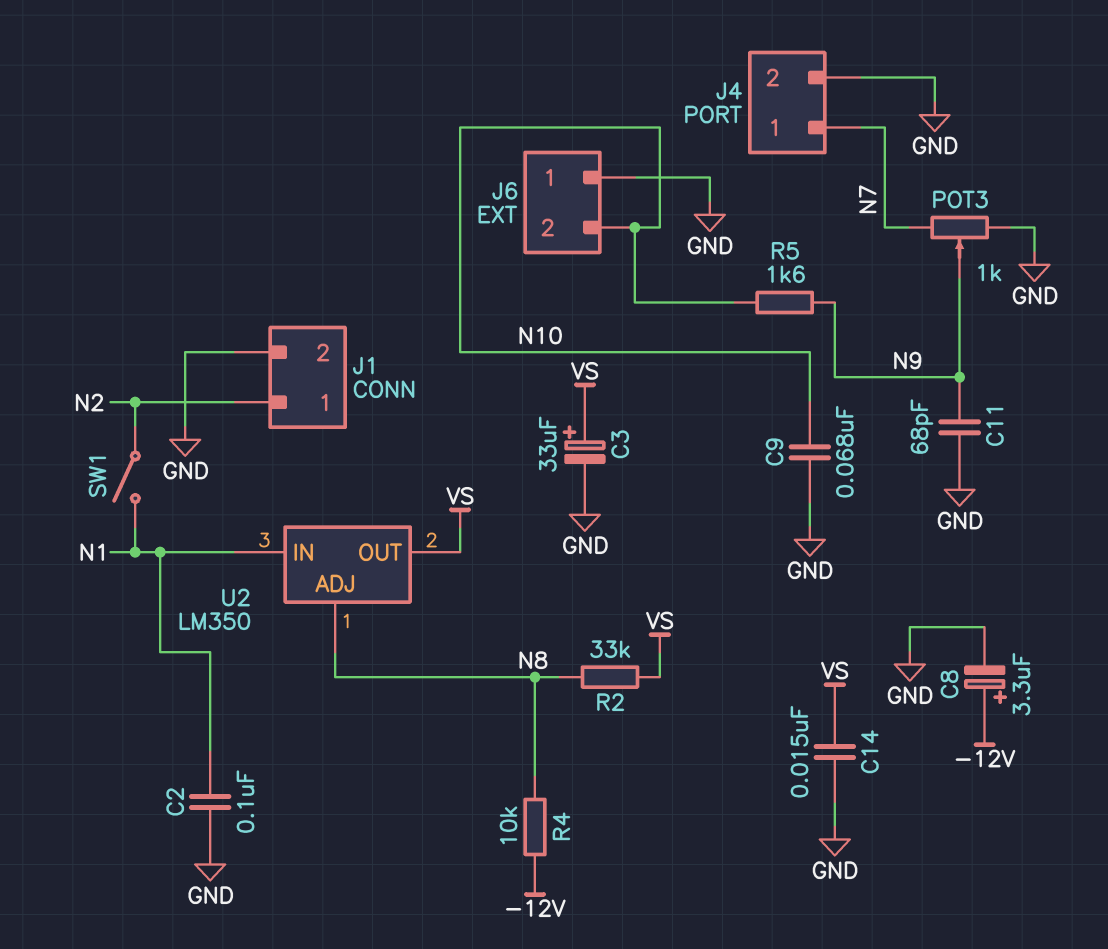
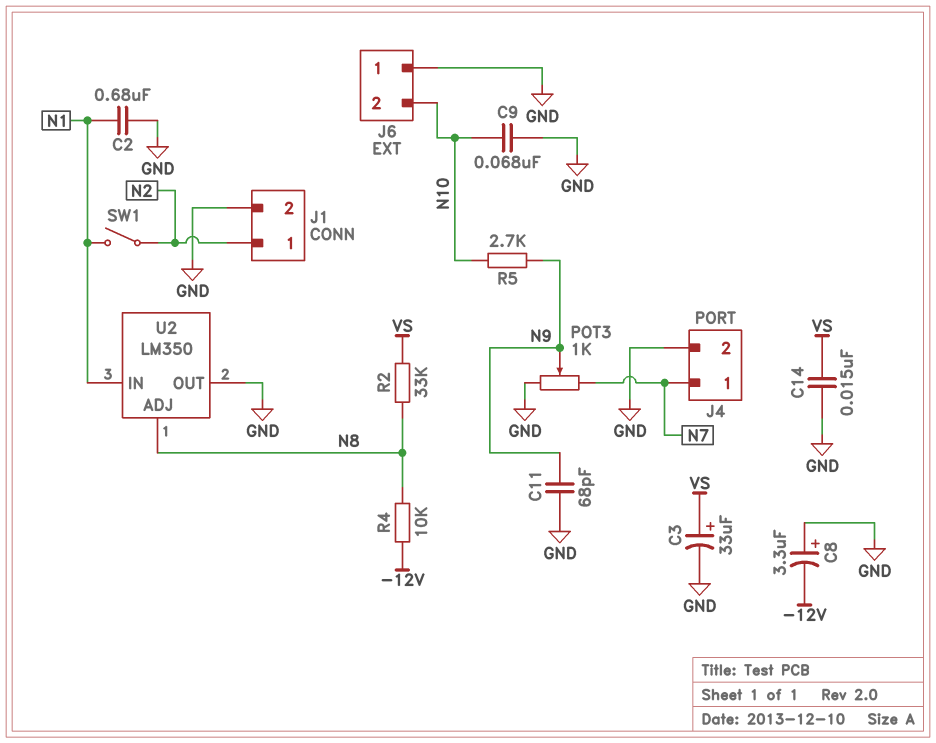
C2: 100nF (GND, N1) -> 680nF (GND, N1)
C8: 3.3uF (plus -12V, minus GND) -> 3.3uF (plus GND, minus -12V)
R5: 1.6k (N9, N10) -> 2.7k (N9, N10)
U2 pin OUT: VS -> GND

